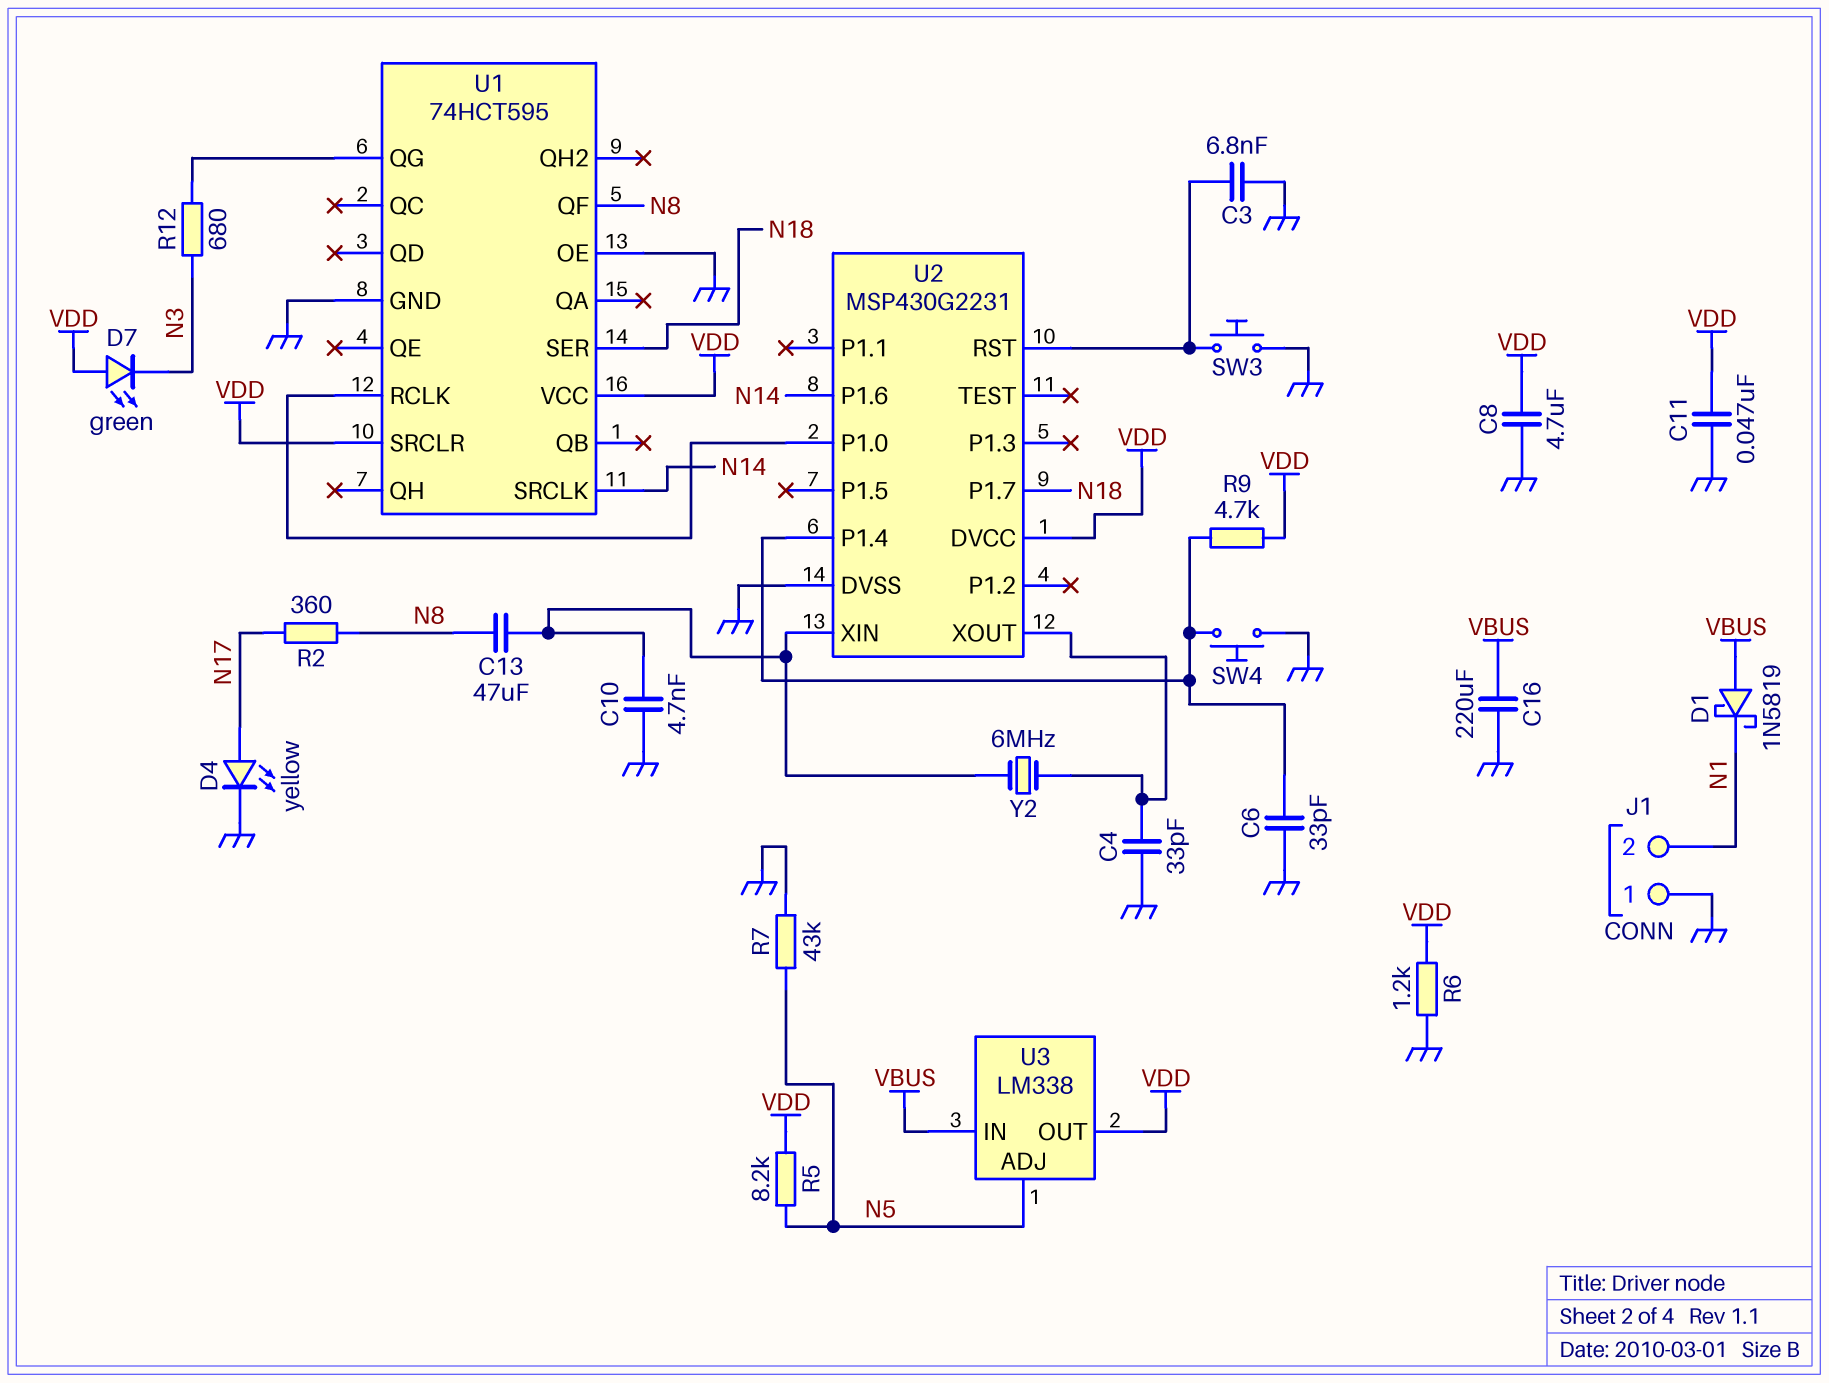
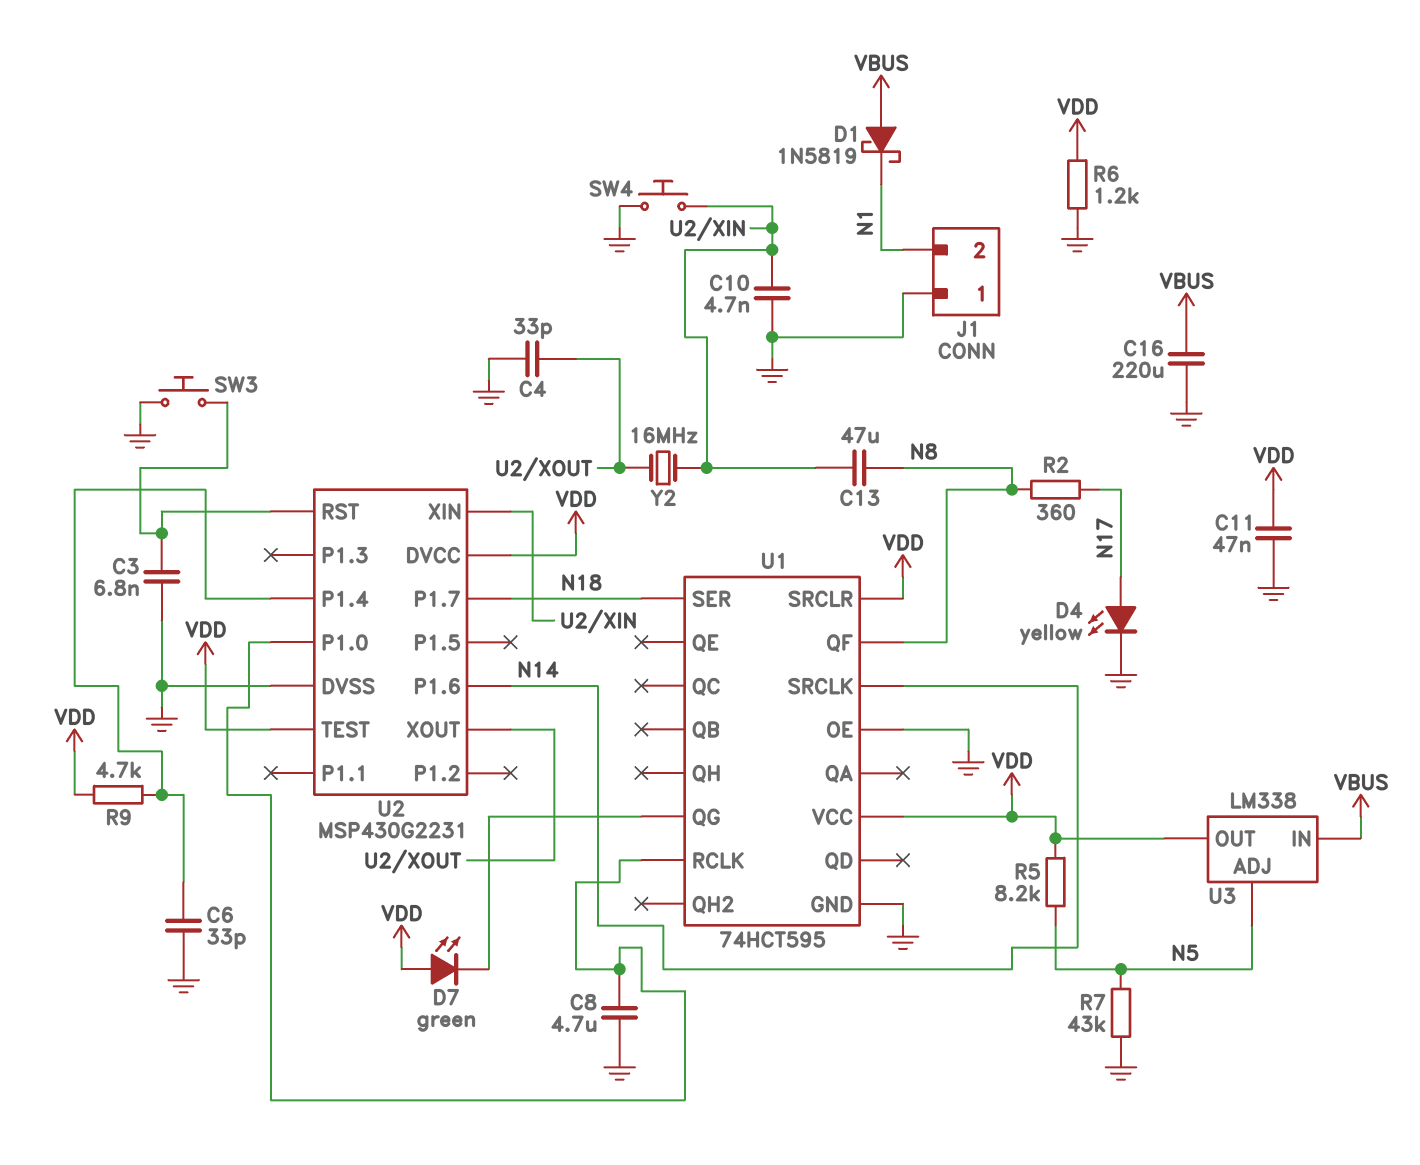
C8: 4.7uF (GND, VDD) -> 4.7uF (GND, U1/RCLK)
D7: LED green (A VDD, K N3) -> LED green (A VDD, K U1/QG)
R12: 680 (N3, U1/QG) -> none
SW4: button (GND, U2/P1.4) -> button (GND, U2/XIN)
U2 pin TEST: none -> VDD
Y2: 6MHz (U2/XIN, U2/XOUT) -> 16MHz (U2/XIN, U2/XOUT)

